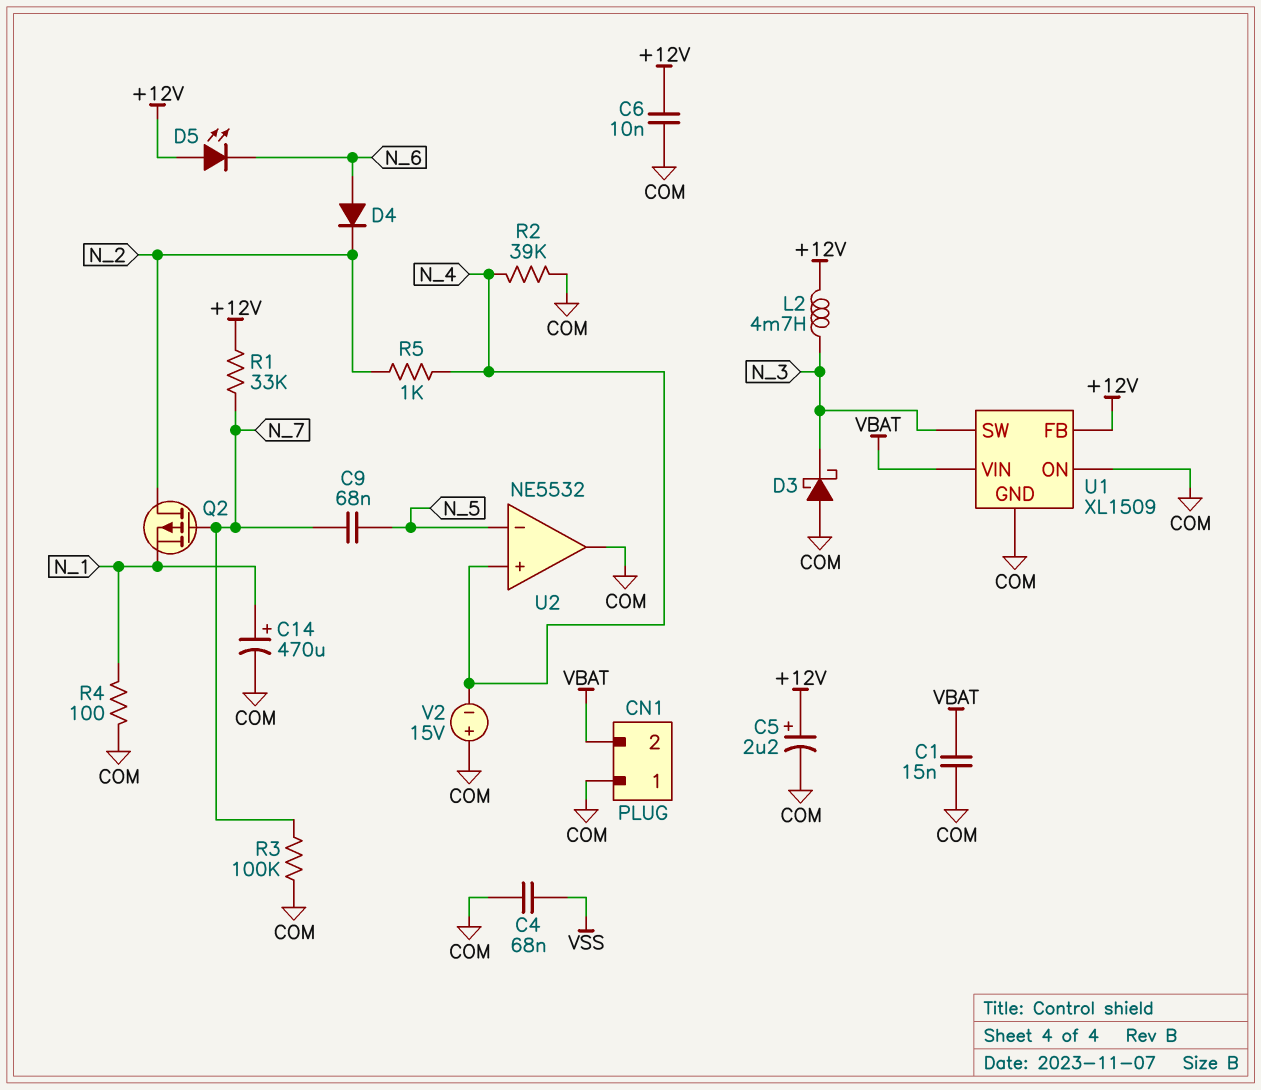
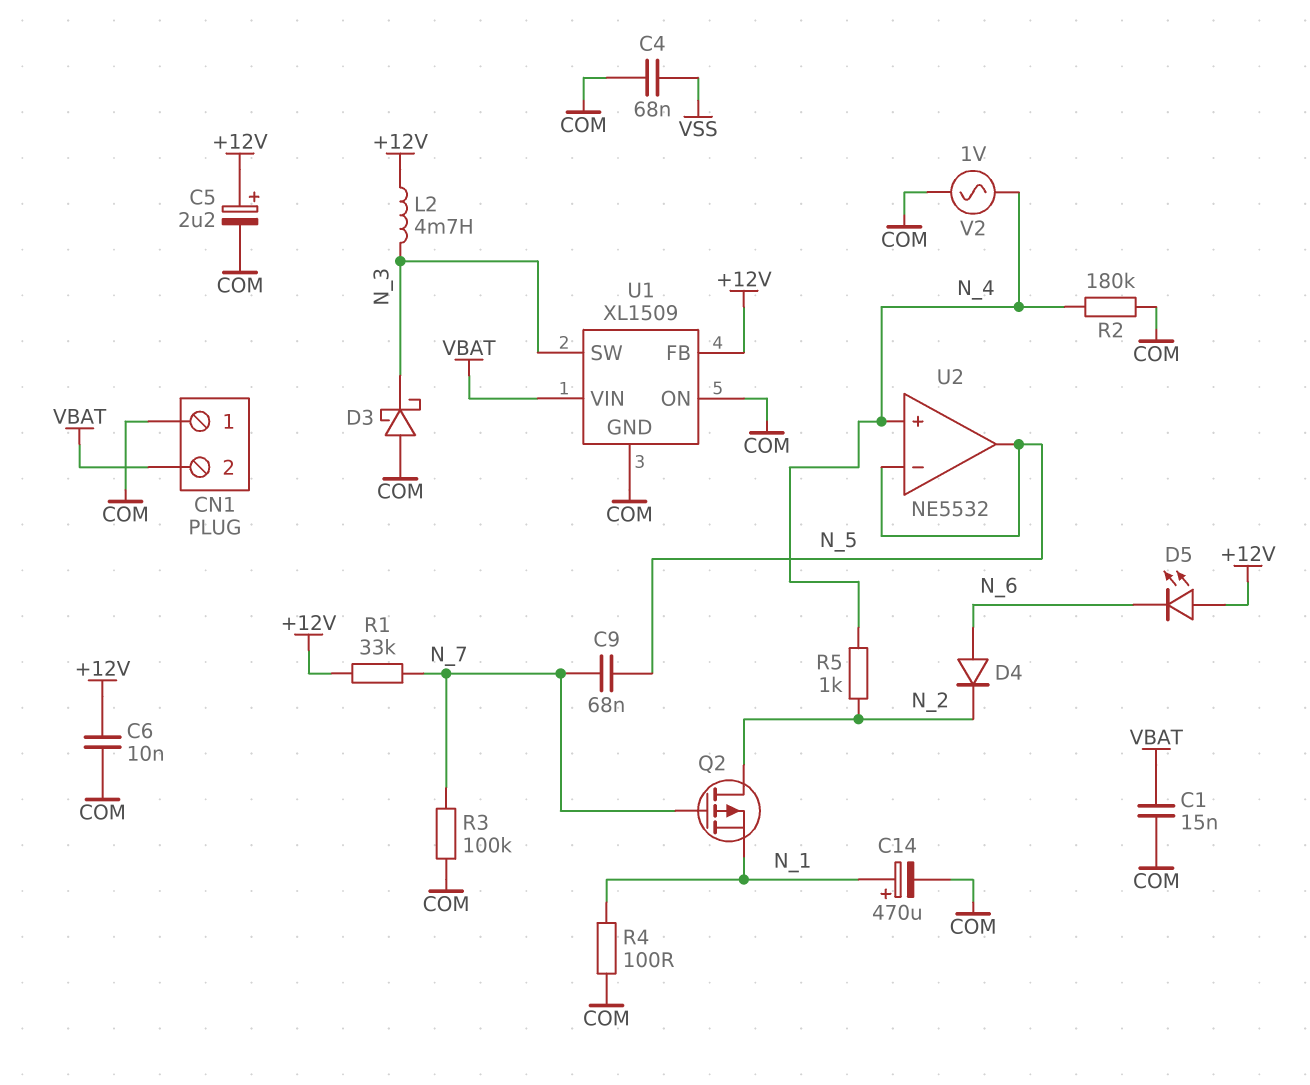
R2: 39k (COM, N_4) -> 180k (COM, N_4)
U2 pin out: COM -> N_5
V2: 15V (plus COM, minus N_4) -> AC 1V (COM, N_4)

